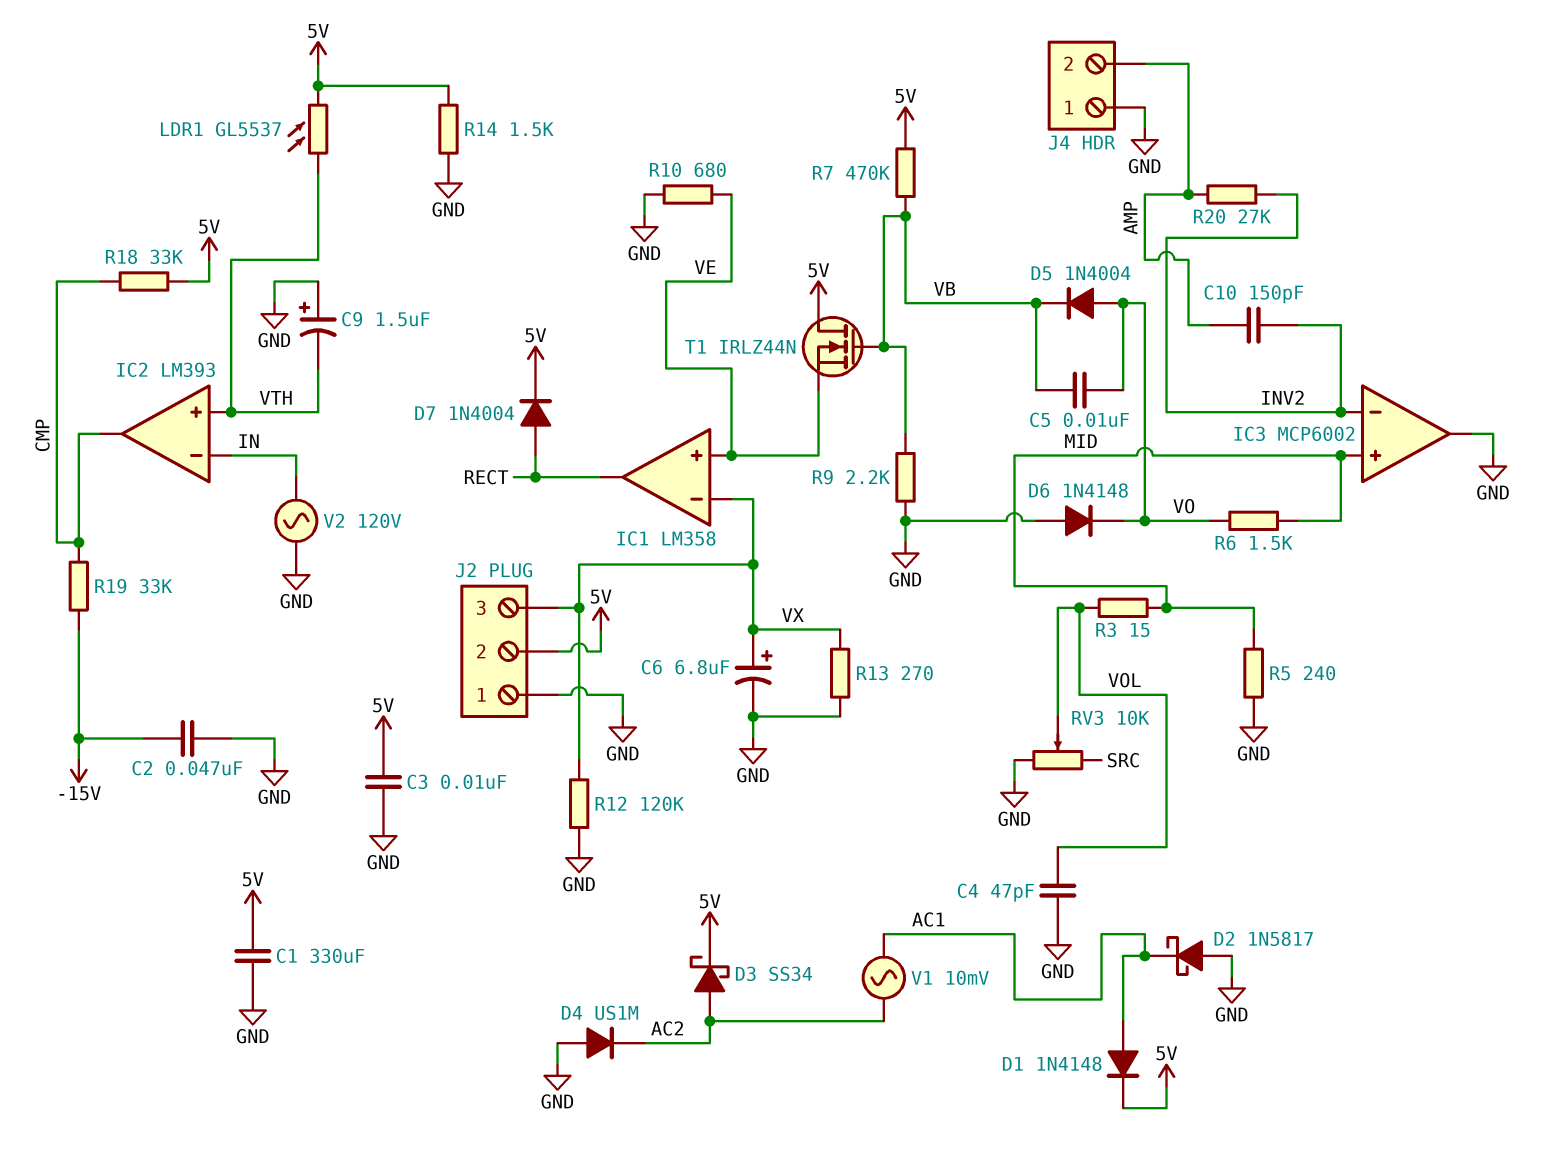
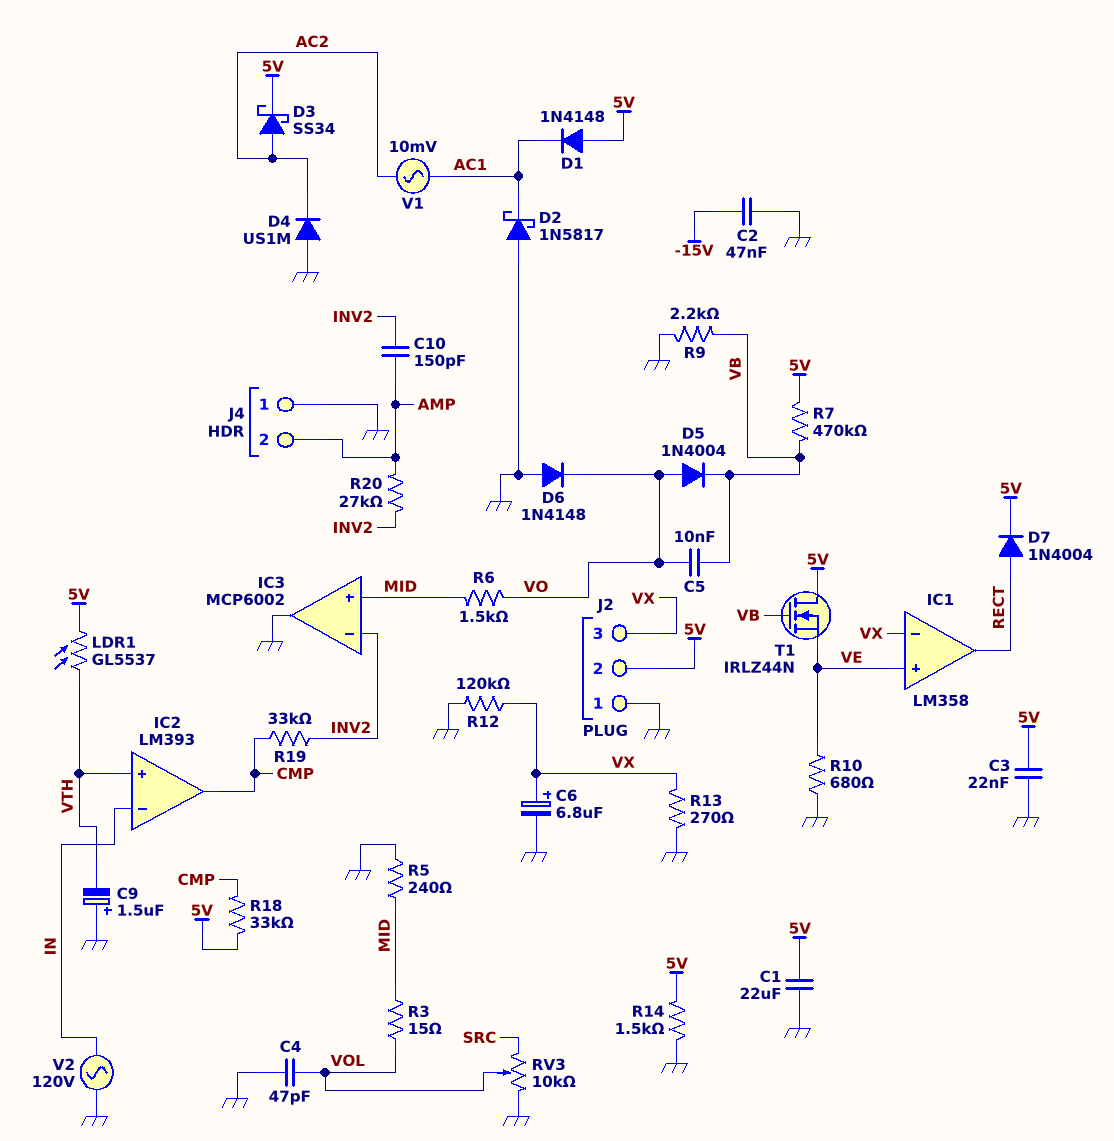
C1: 330uF (5V, GND) -> 22uF (5V, GND)
C3: 10nF (5V, GND) -> 22nF (5V, GND)
D1: diode 1N4148 (A AC1, K 5V) -> diode 1N4148 (A 5V, K AC1)
R19: 33k (-15V, CMP) -> 33k (CMP, INV2)

